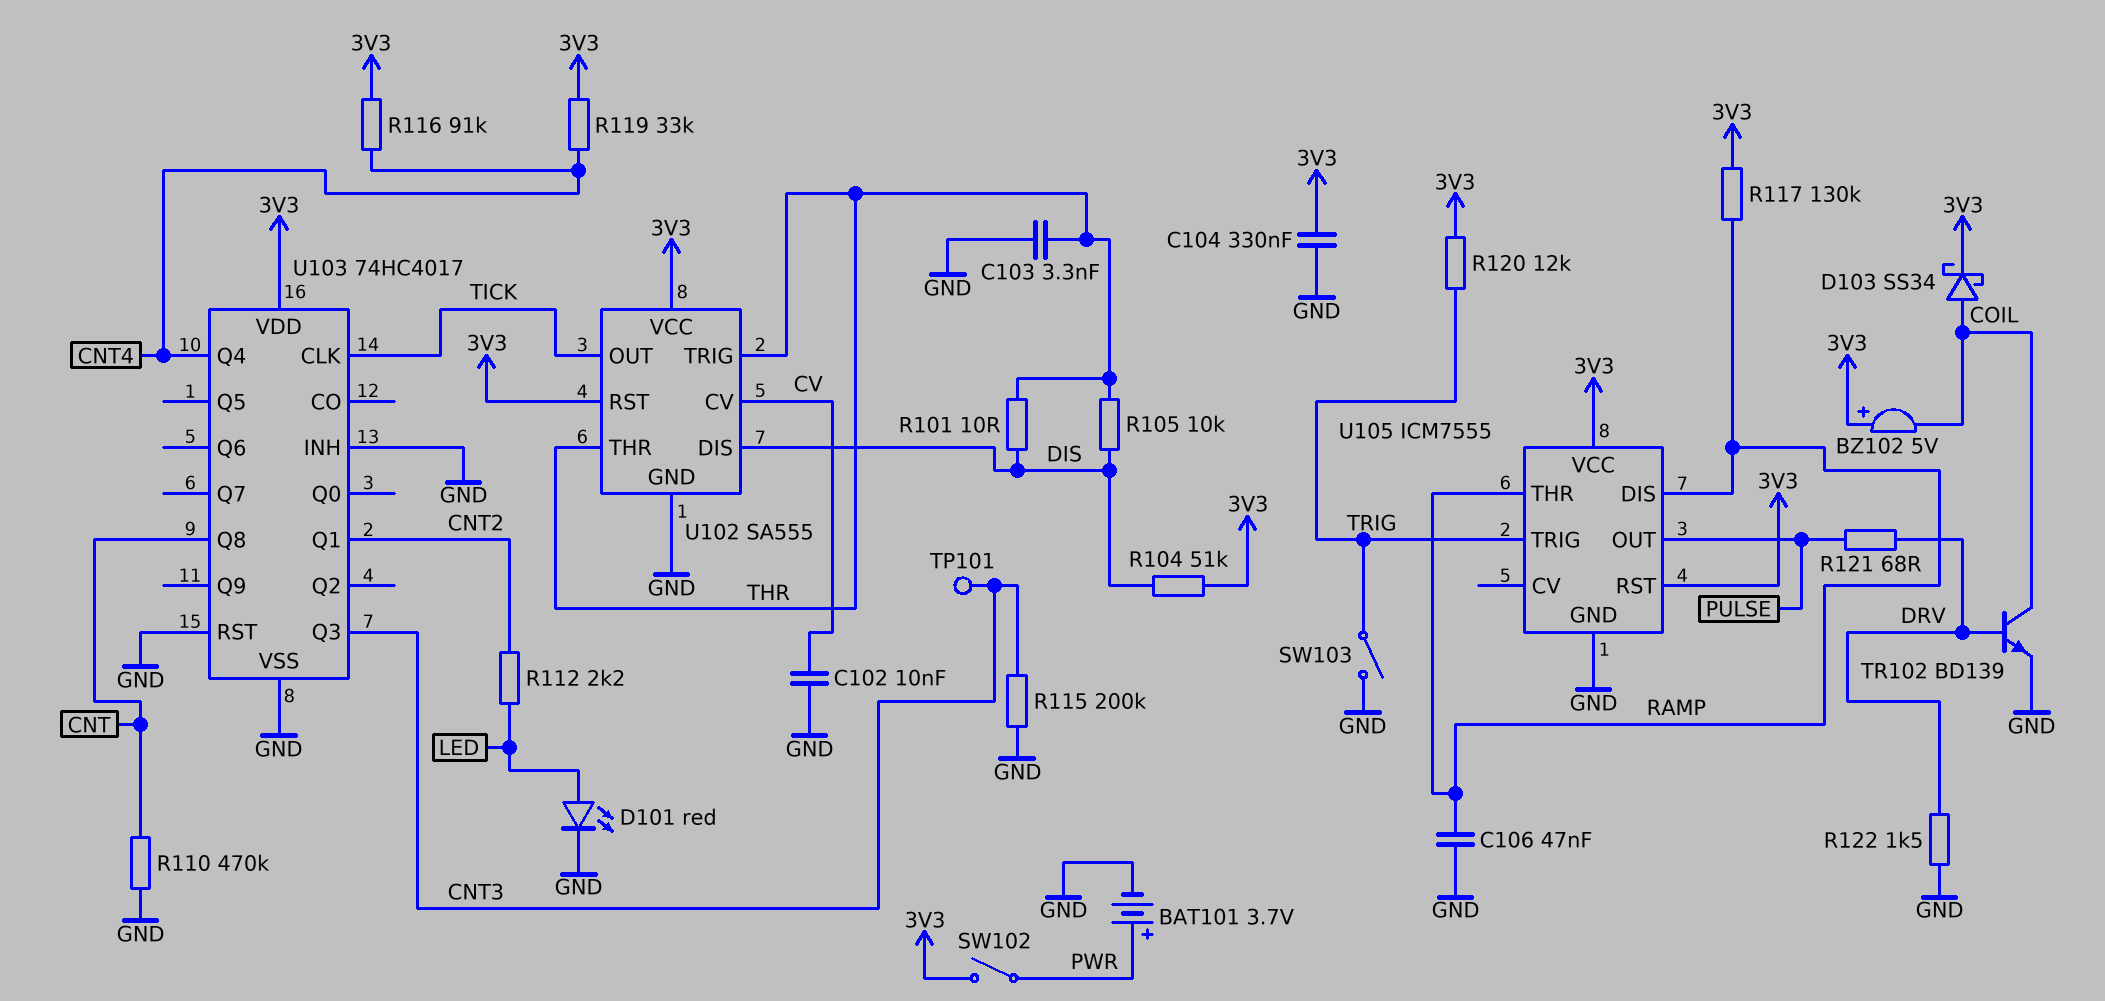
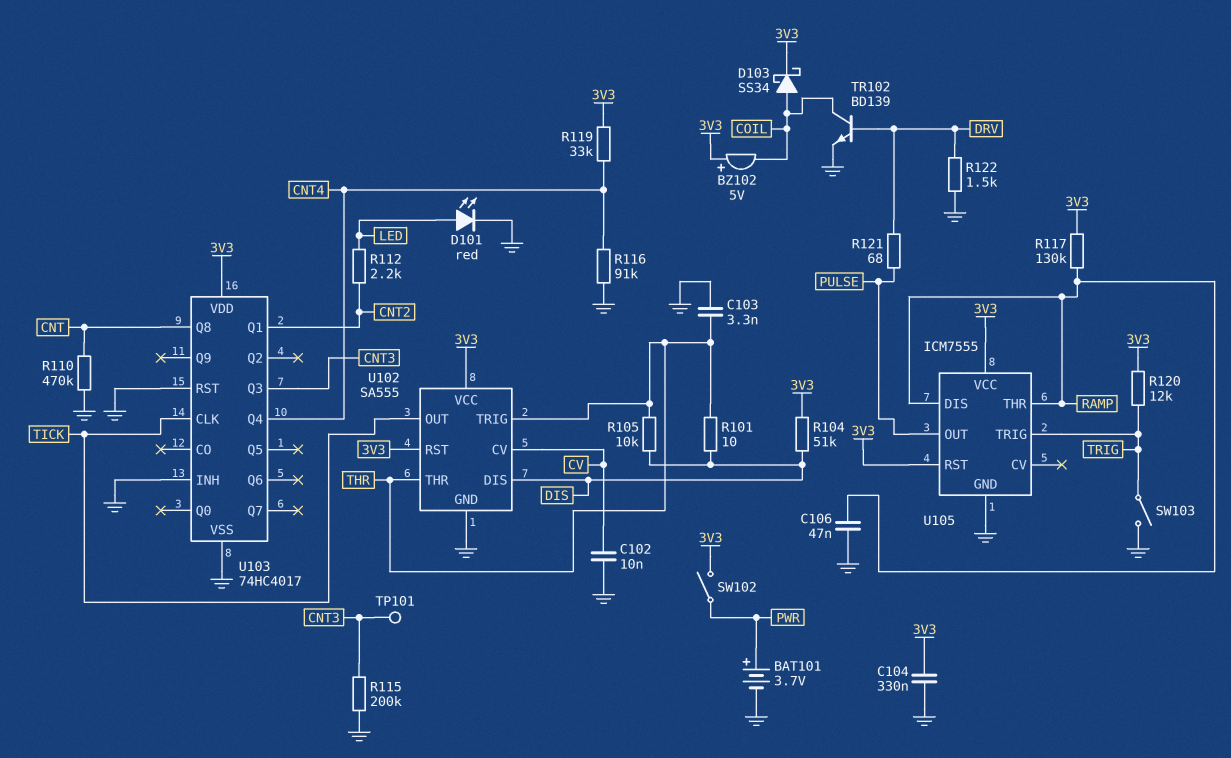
R116: 91k (3V3, CNT4) -> 91k (CNT4, GND)

